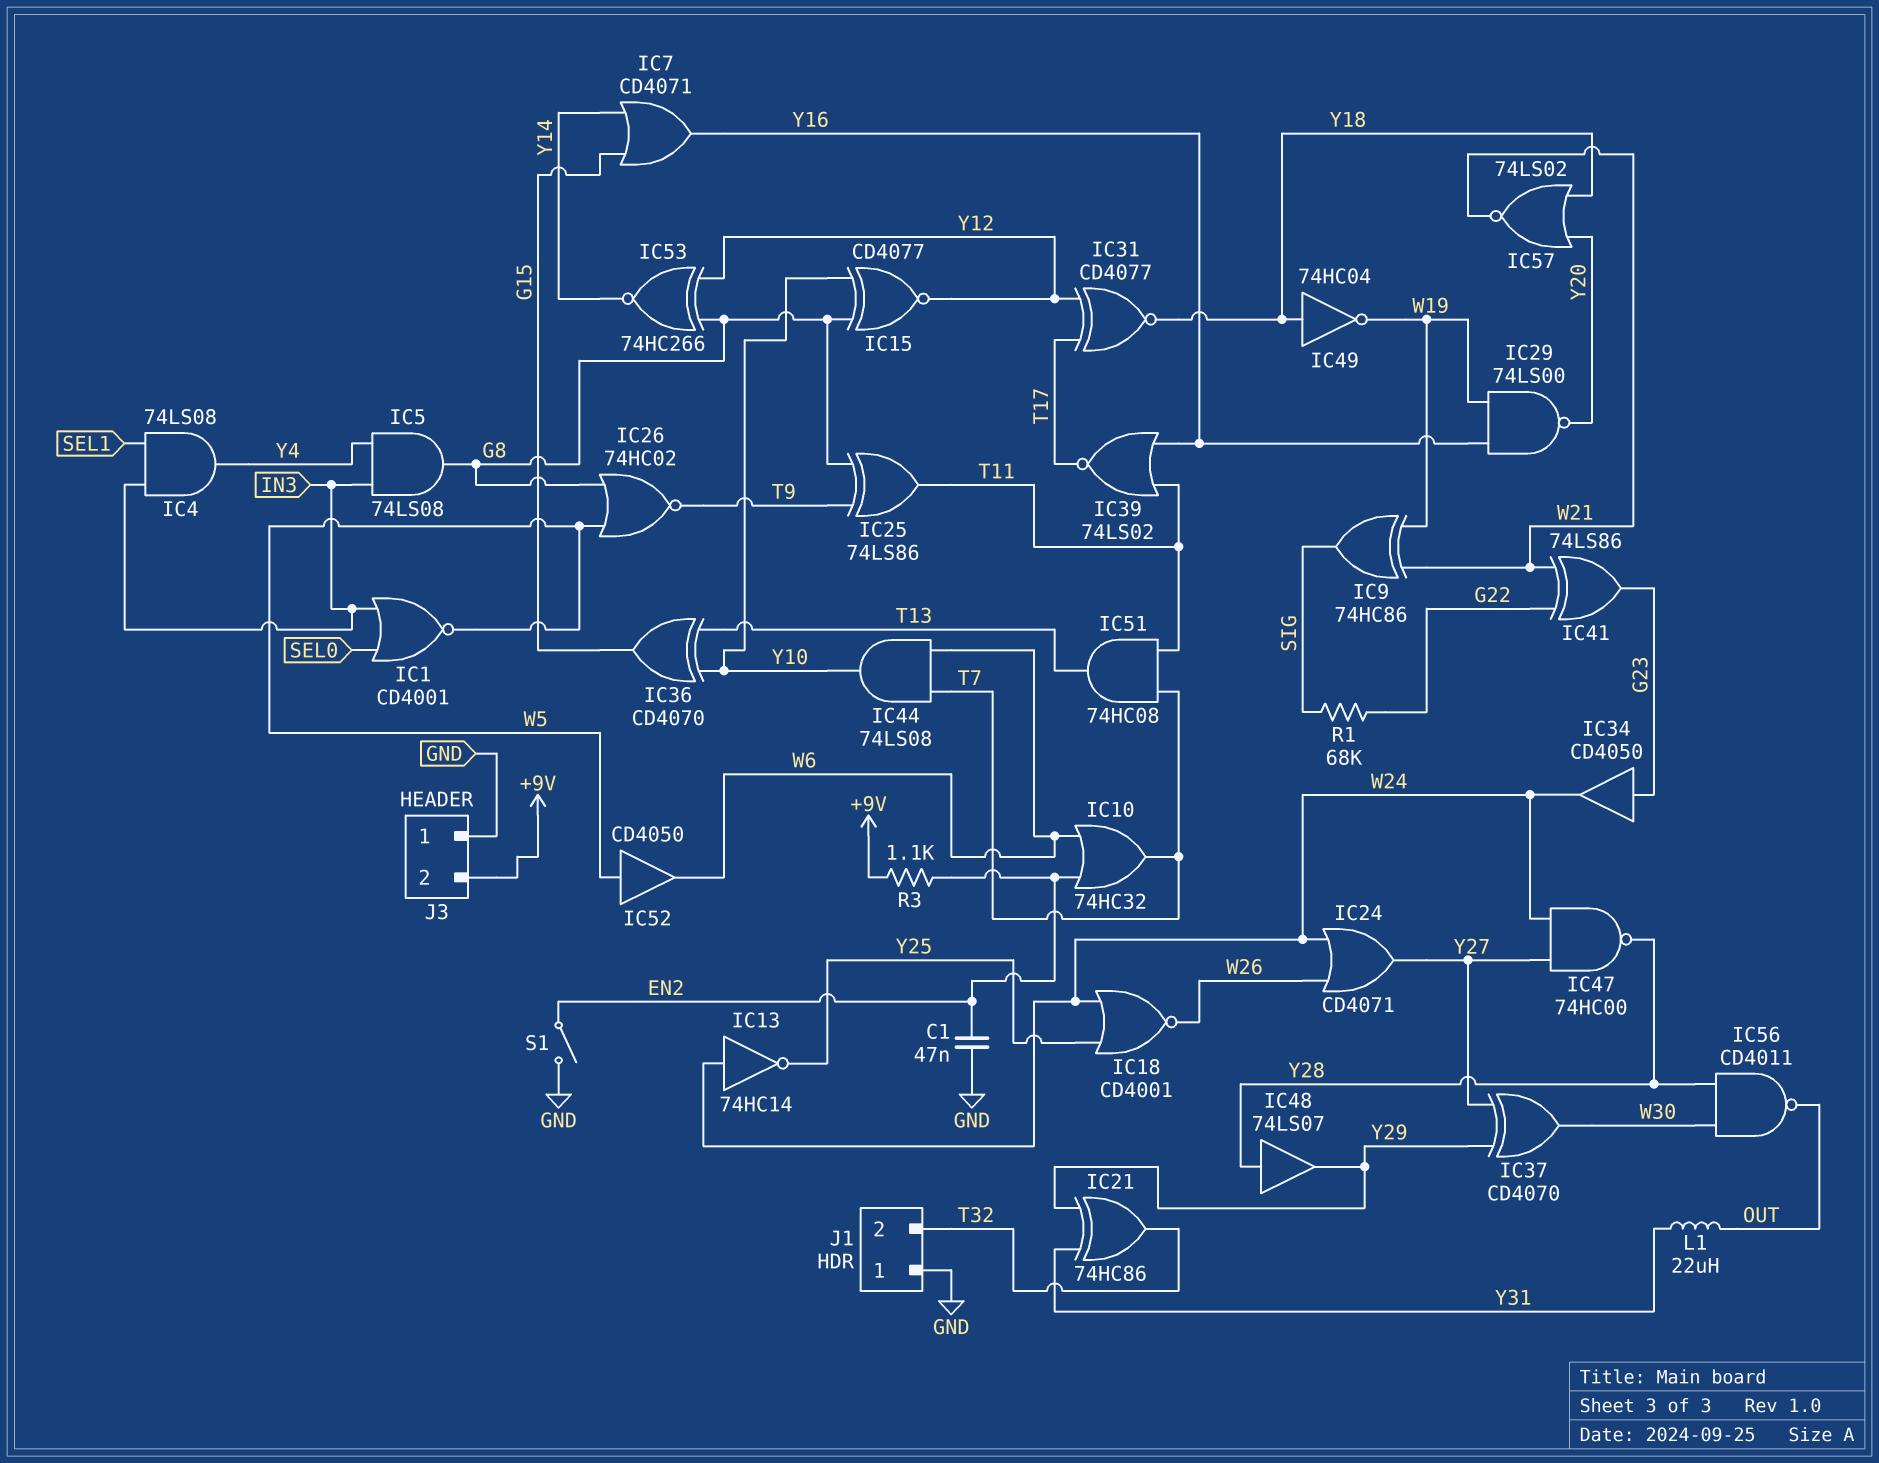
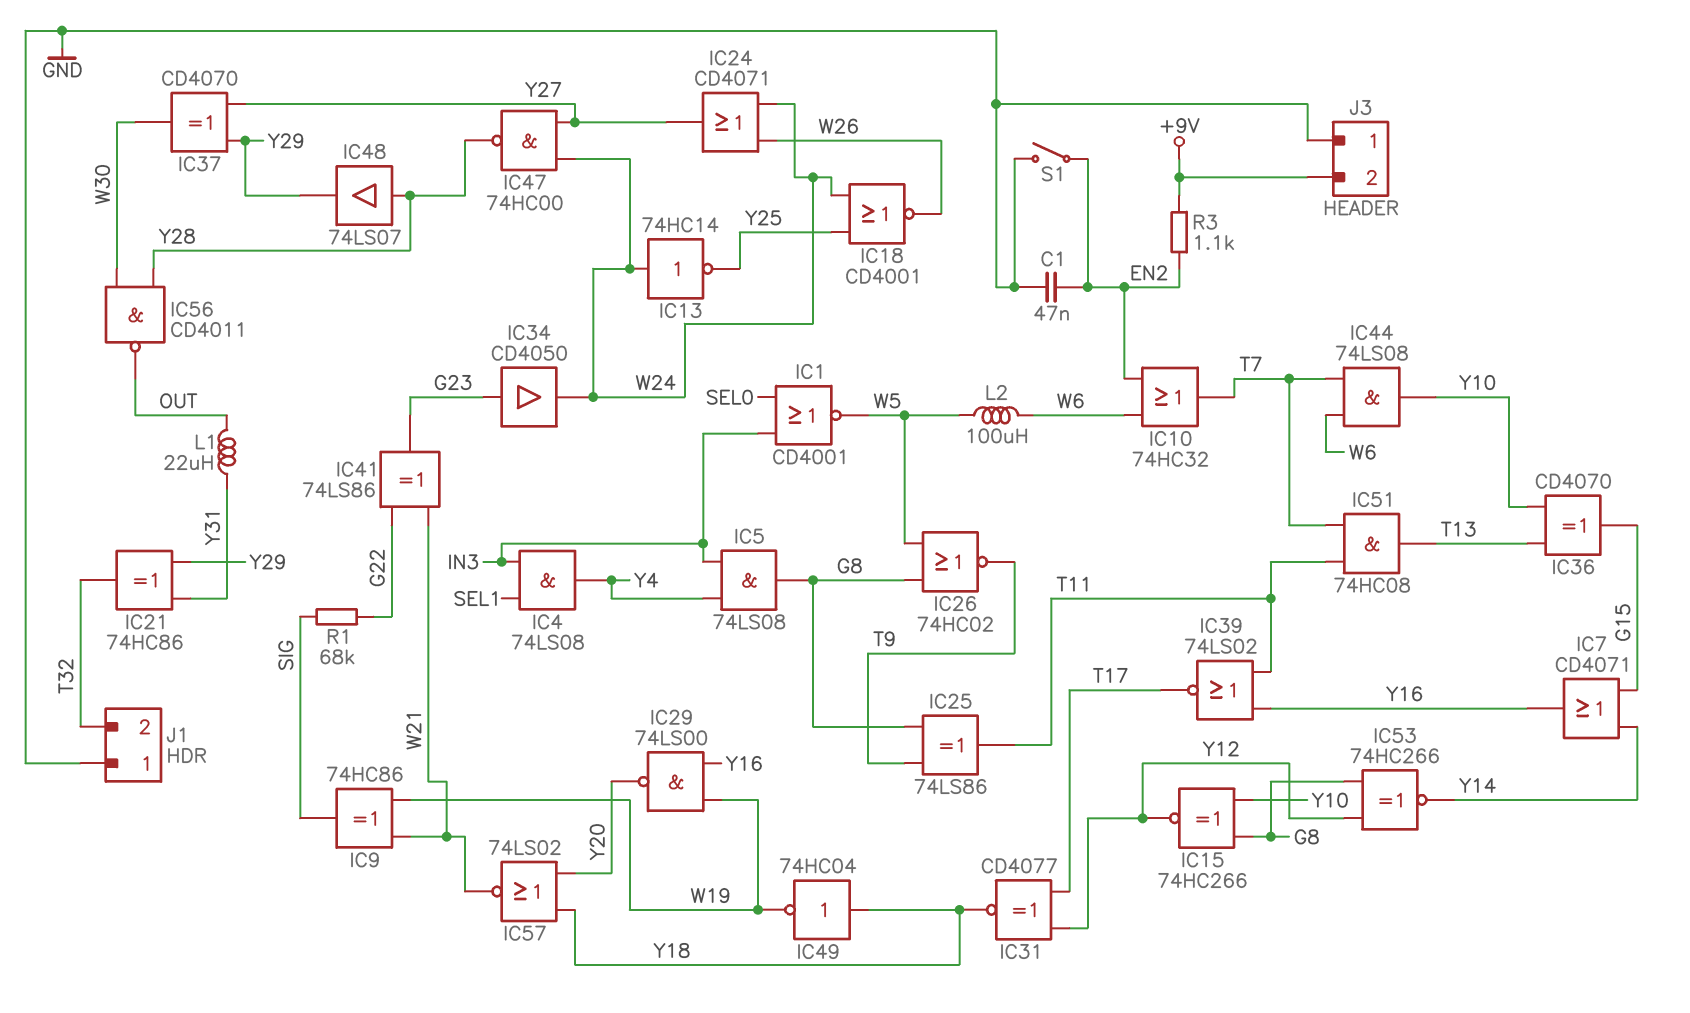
IC15: XNOR CD4077 (in G8, in Y10, out Y12) -> XNOR 74HC266 (in G8, in Y10, out Y12)
IC52: buffer CD4050 (in W5, out W6) -> none
L2: none -> 100uH (W5, W6)

